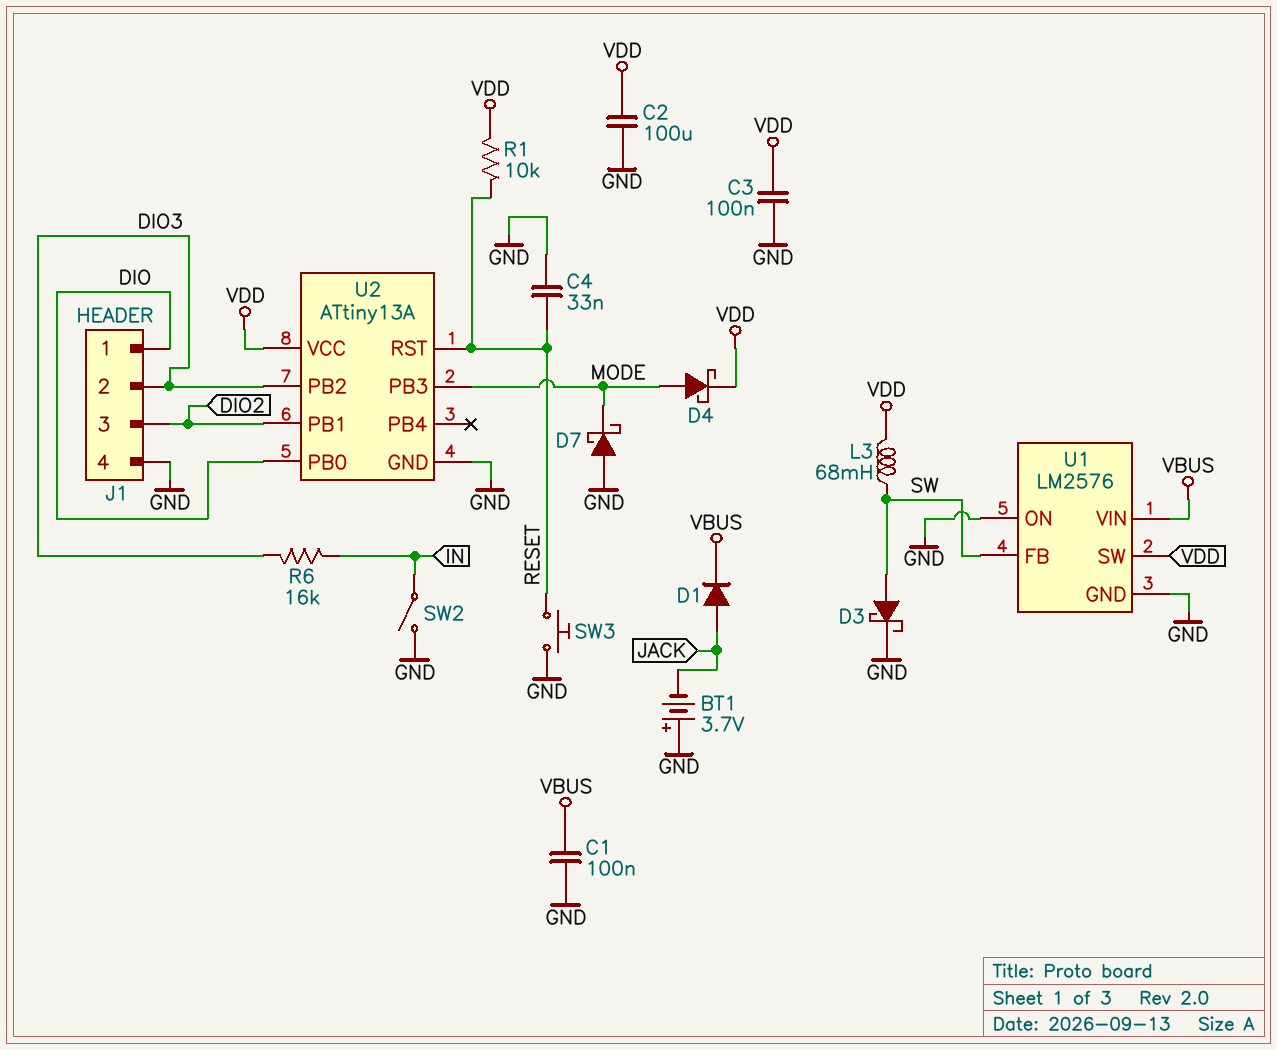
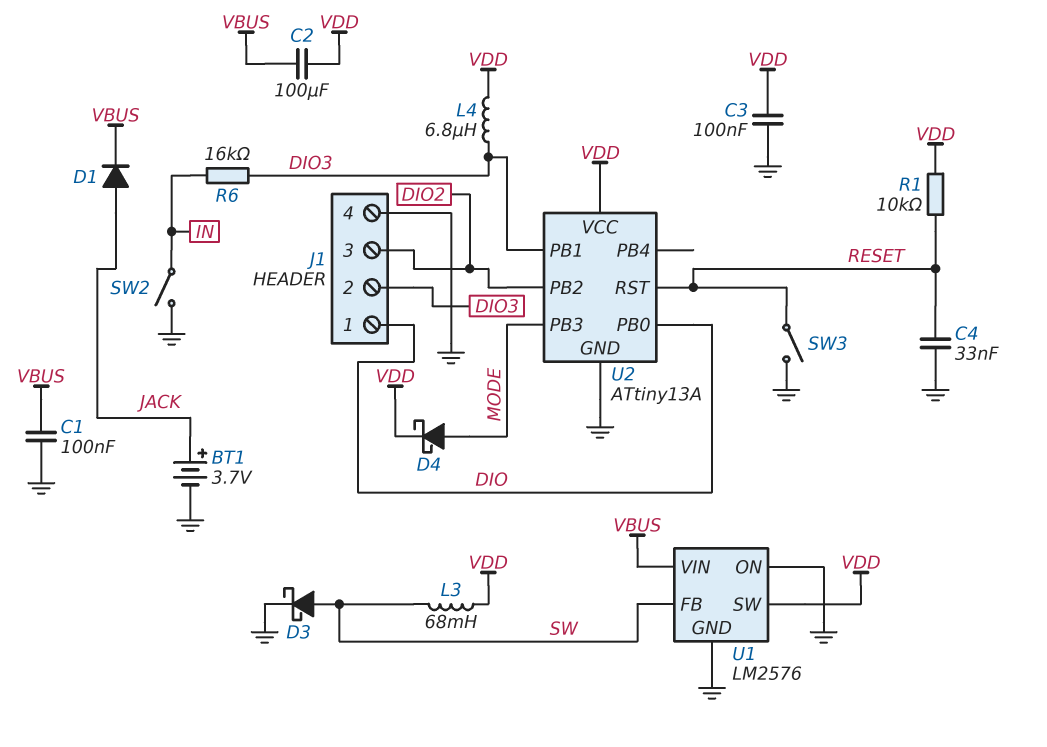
BT1: 3.7V (plus GND, minus JACK) -> 3.7V (plus JACK, minus GND)
C2: 100uF (GND, VDD) -> 100uF (VBUS, VDD)
D7: schottky (A GND, K MODE) -> none
L4: none -> 6.8uH (DIO3, VDD)
SW3: button (GND, RESET) -> switch (GND, RESET)
U2 pin PB1: DIO2 -> DIO3
U2 pin PB2: DIO3 -> DIO2

